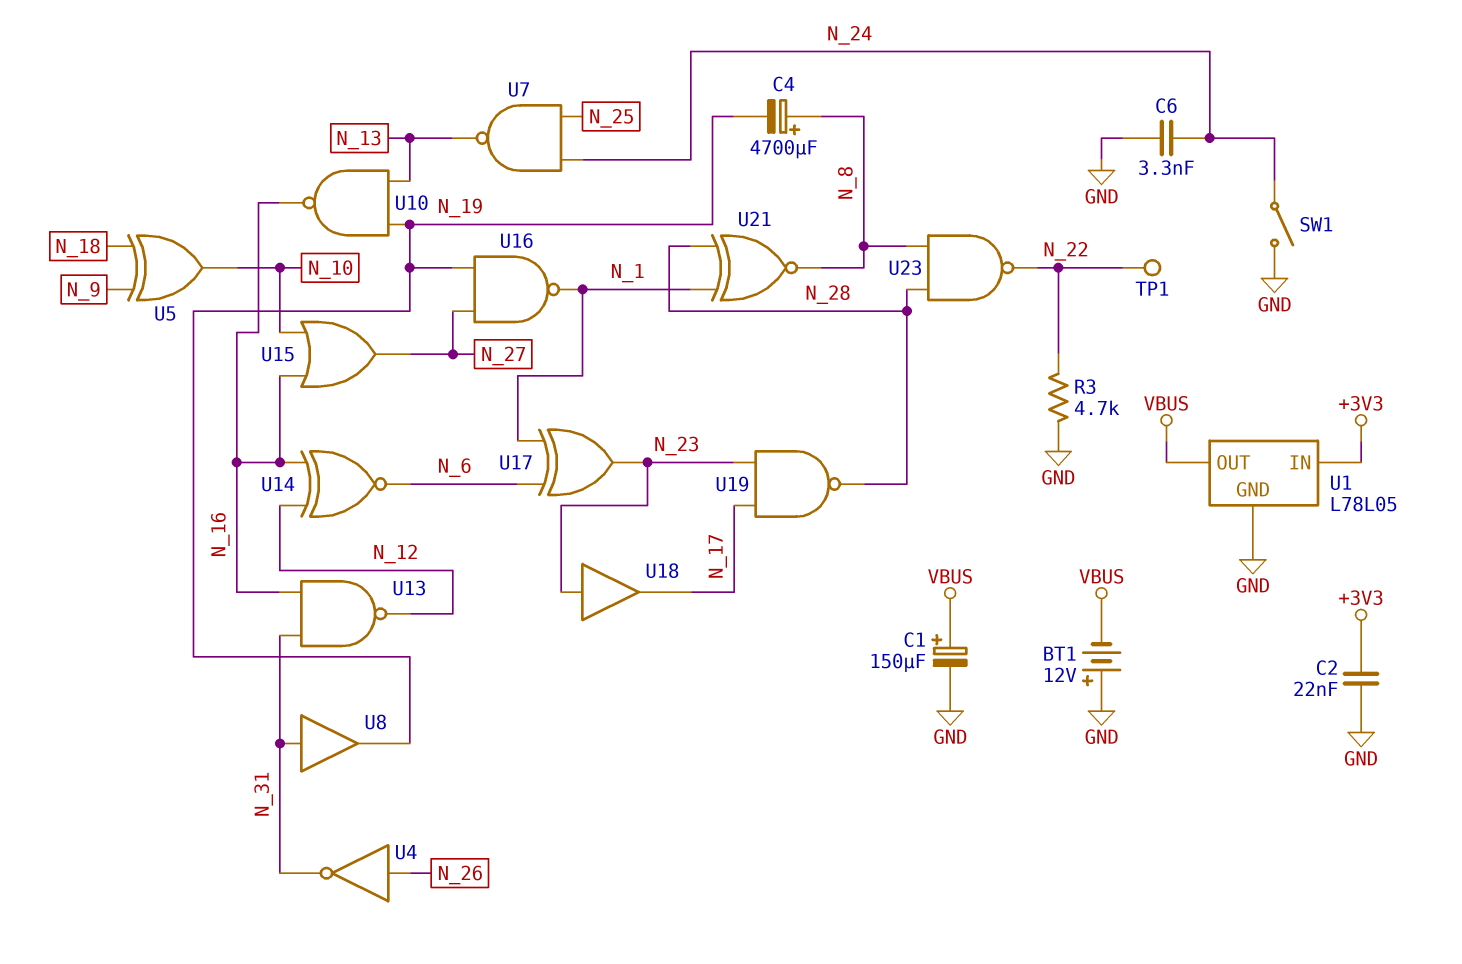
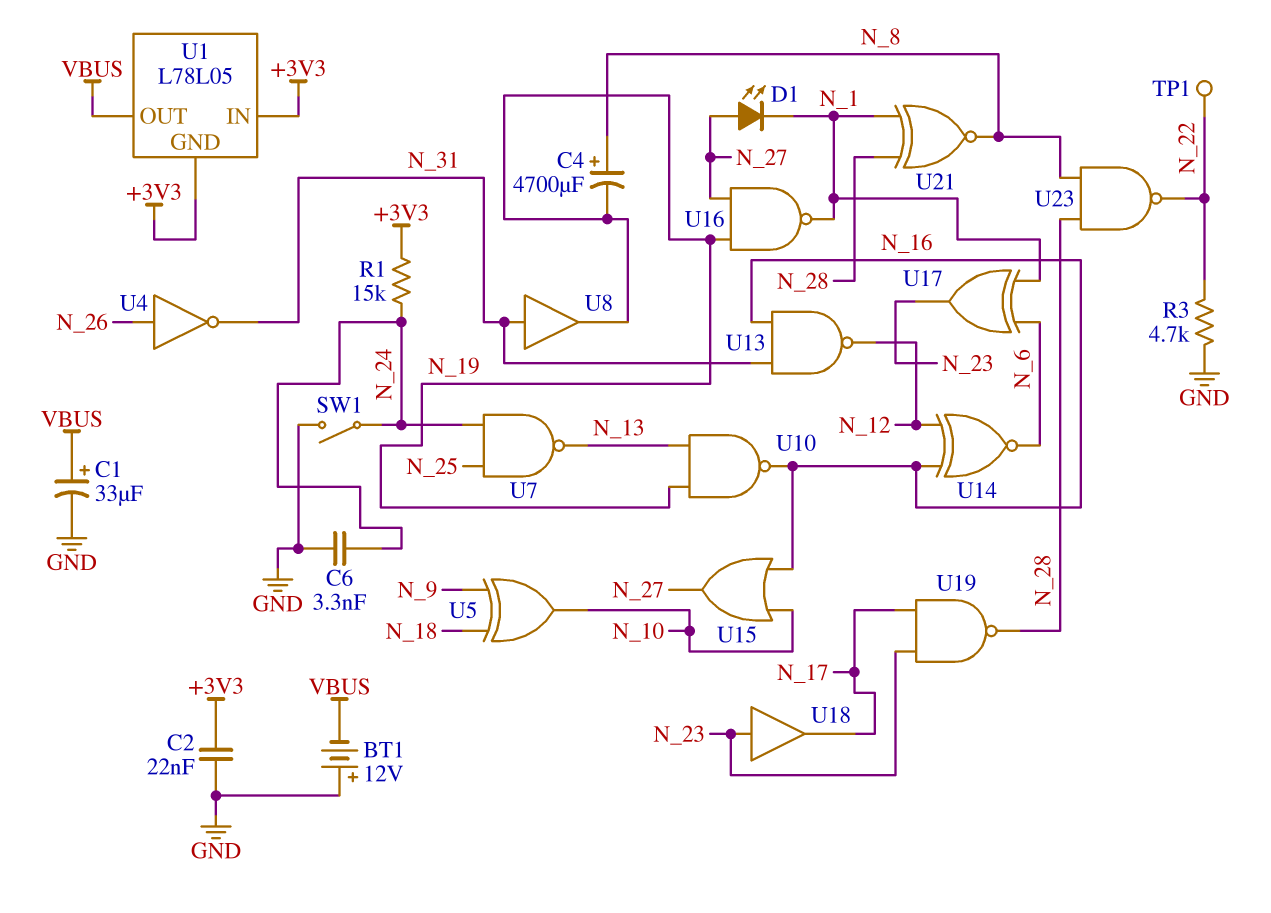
C1: 150uF (plus VBUS, minus GND) -> 33uF (plus VBUS, minus GND)
D1: none -> LED (A N_27, K N_1)
R1: none -> 15k (+3V3, N_24)
U1 pin GND: GND -> +3V3

